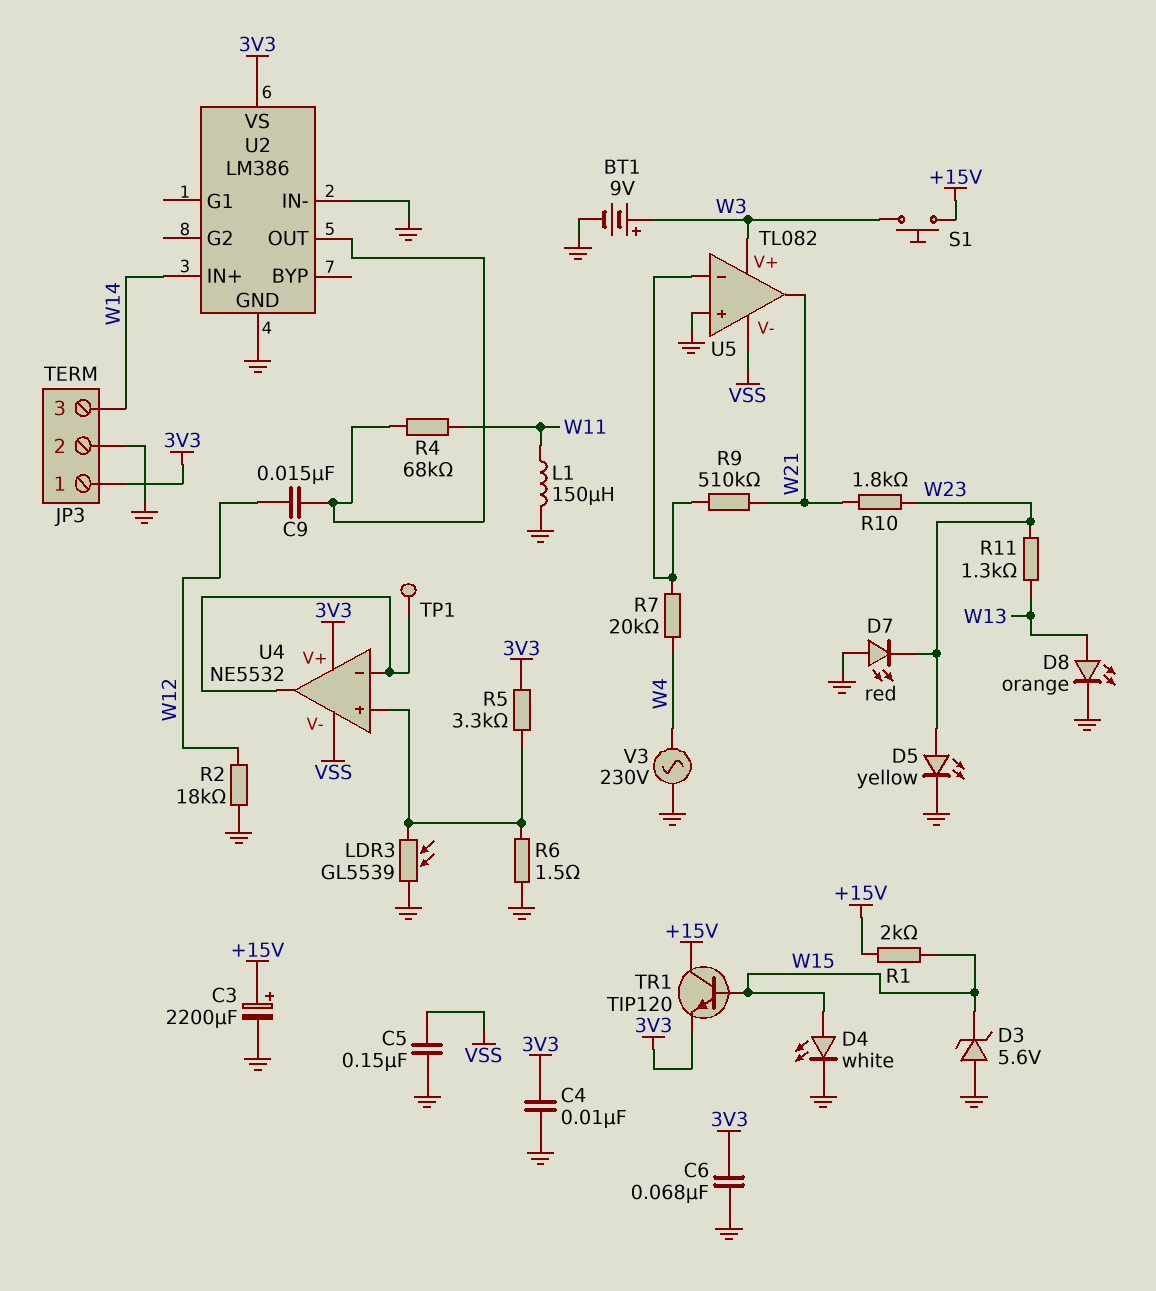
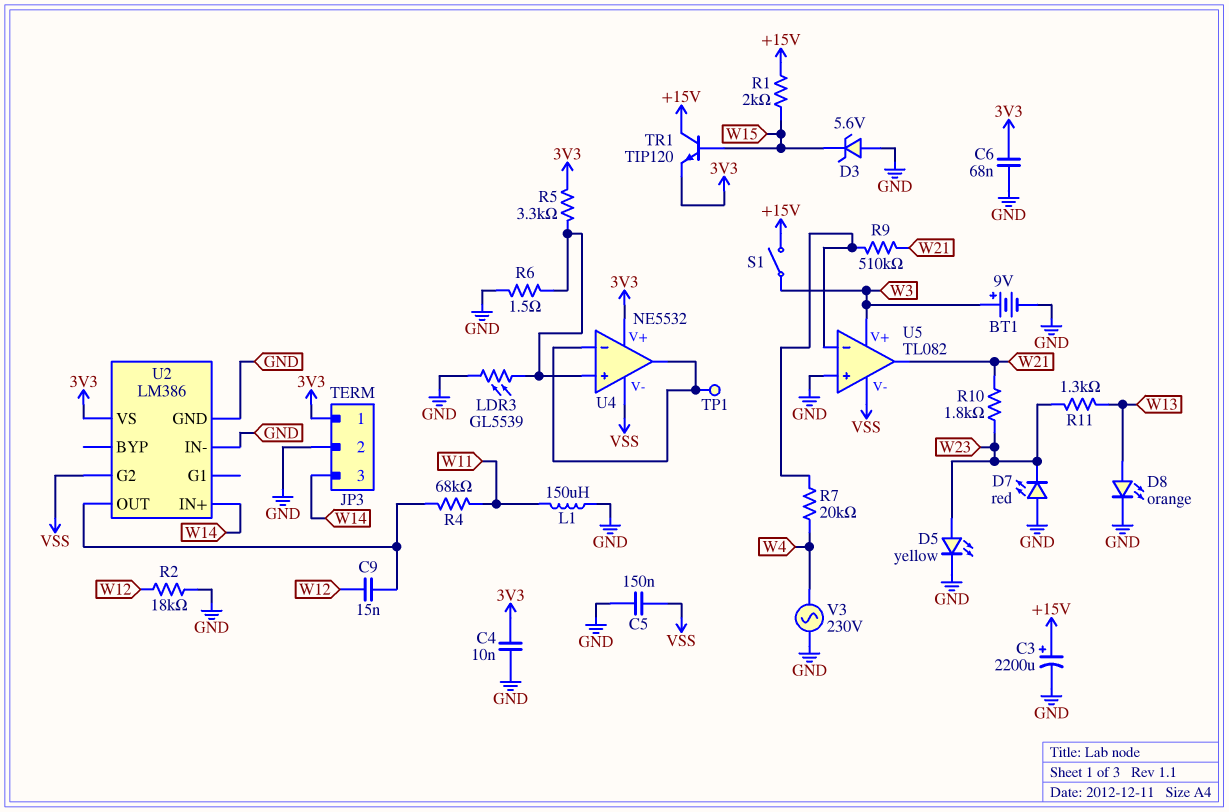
D4: LED white (A W15, K GND) -> none
S1: button (+15V, W3) -> switch (+15V, W3)
U2 pin G2: none -> VSS

